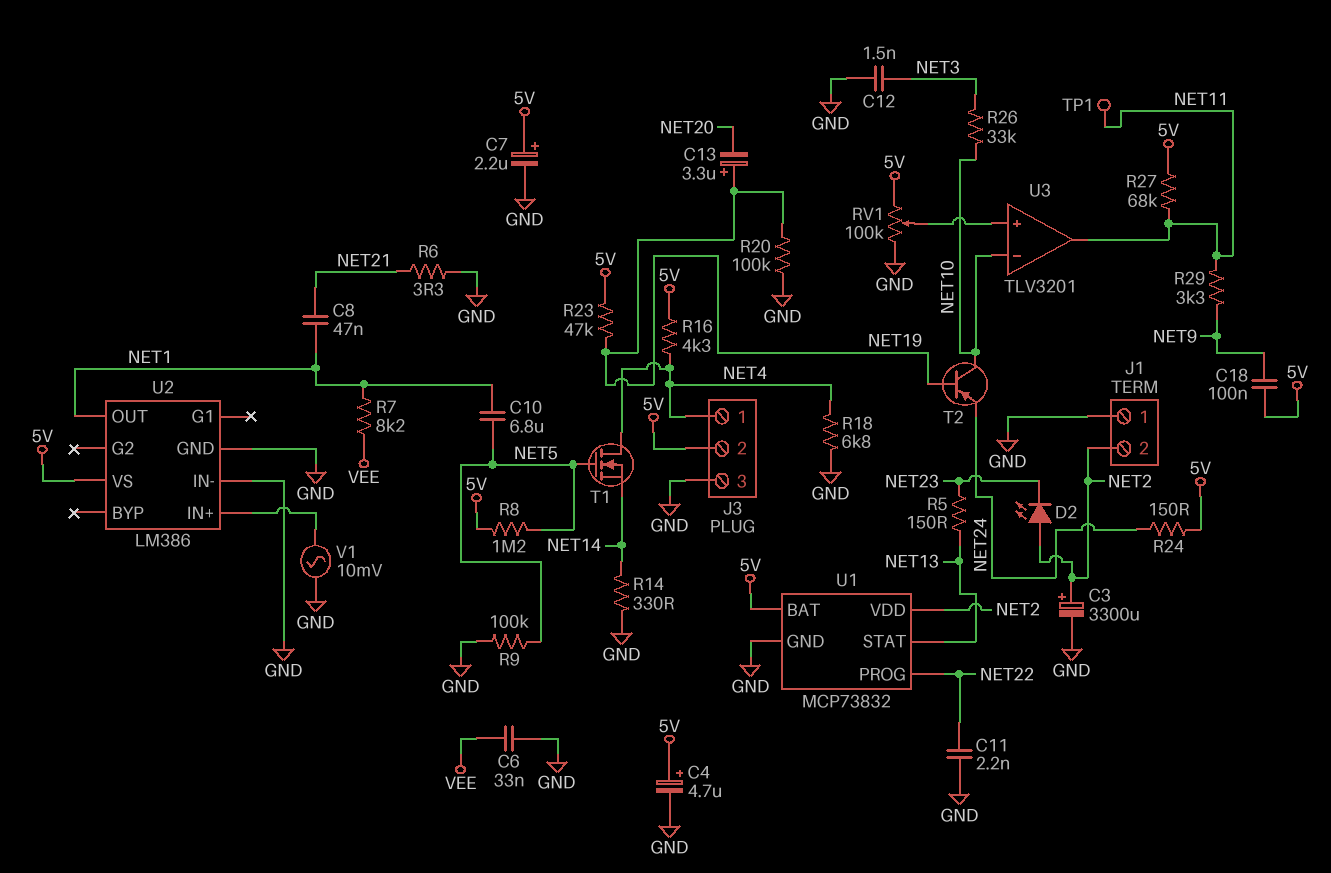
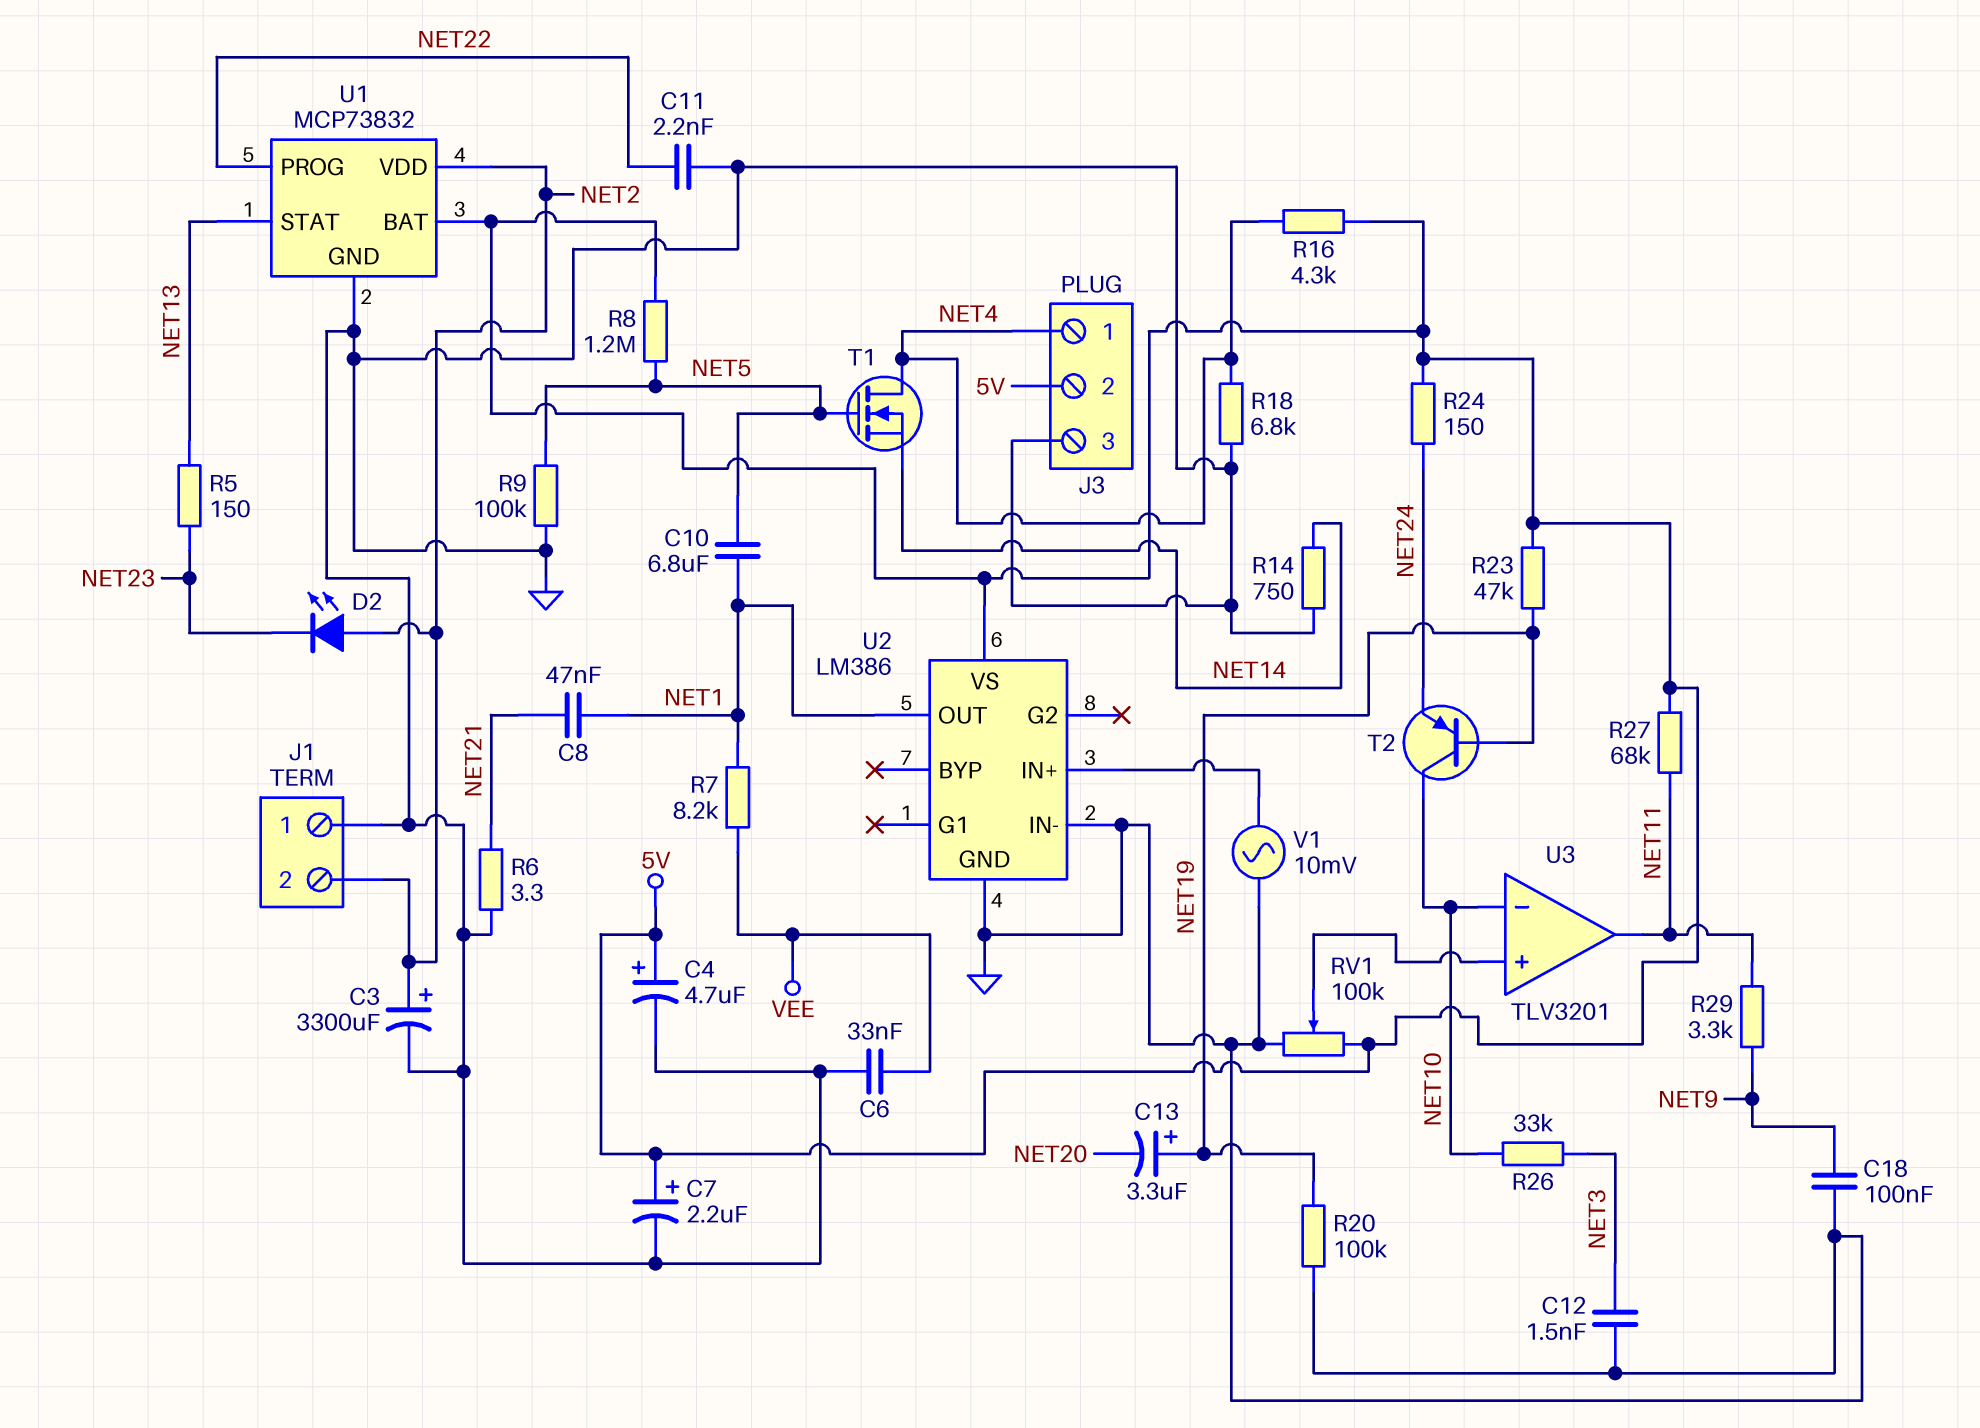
C18: 100nF (5V, NET9) -> 100nF (GND, NET9)
R14: 330 (GND, NET14) -> 750 (GND, NET14)
TP1: test point (NET11) -> none

